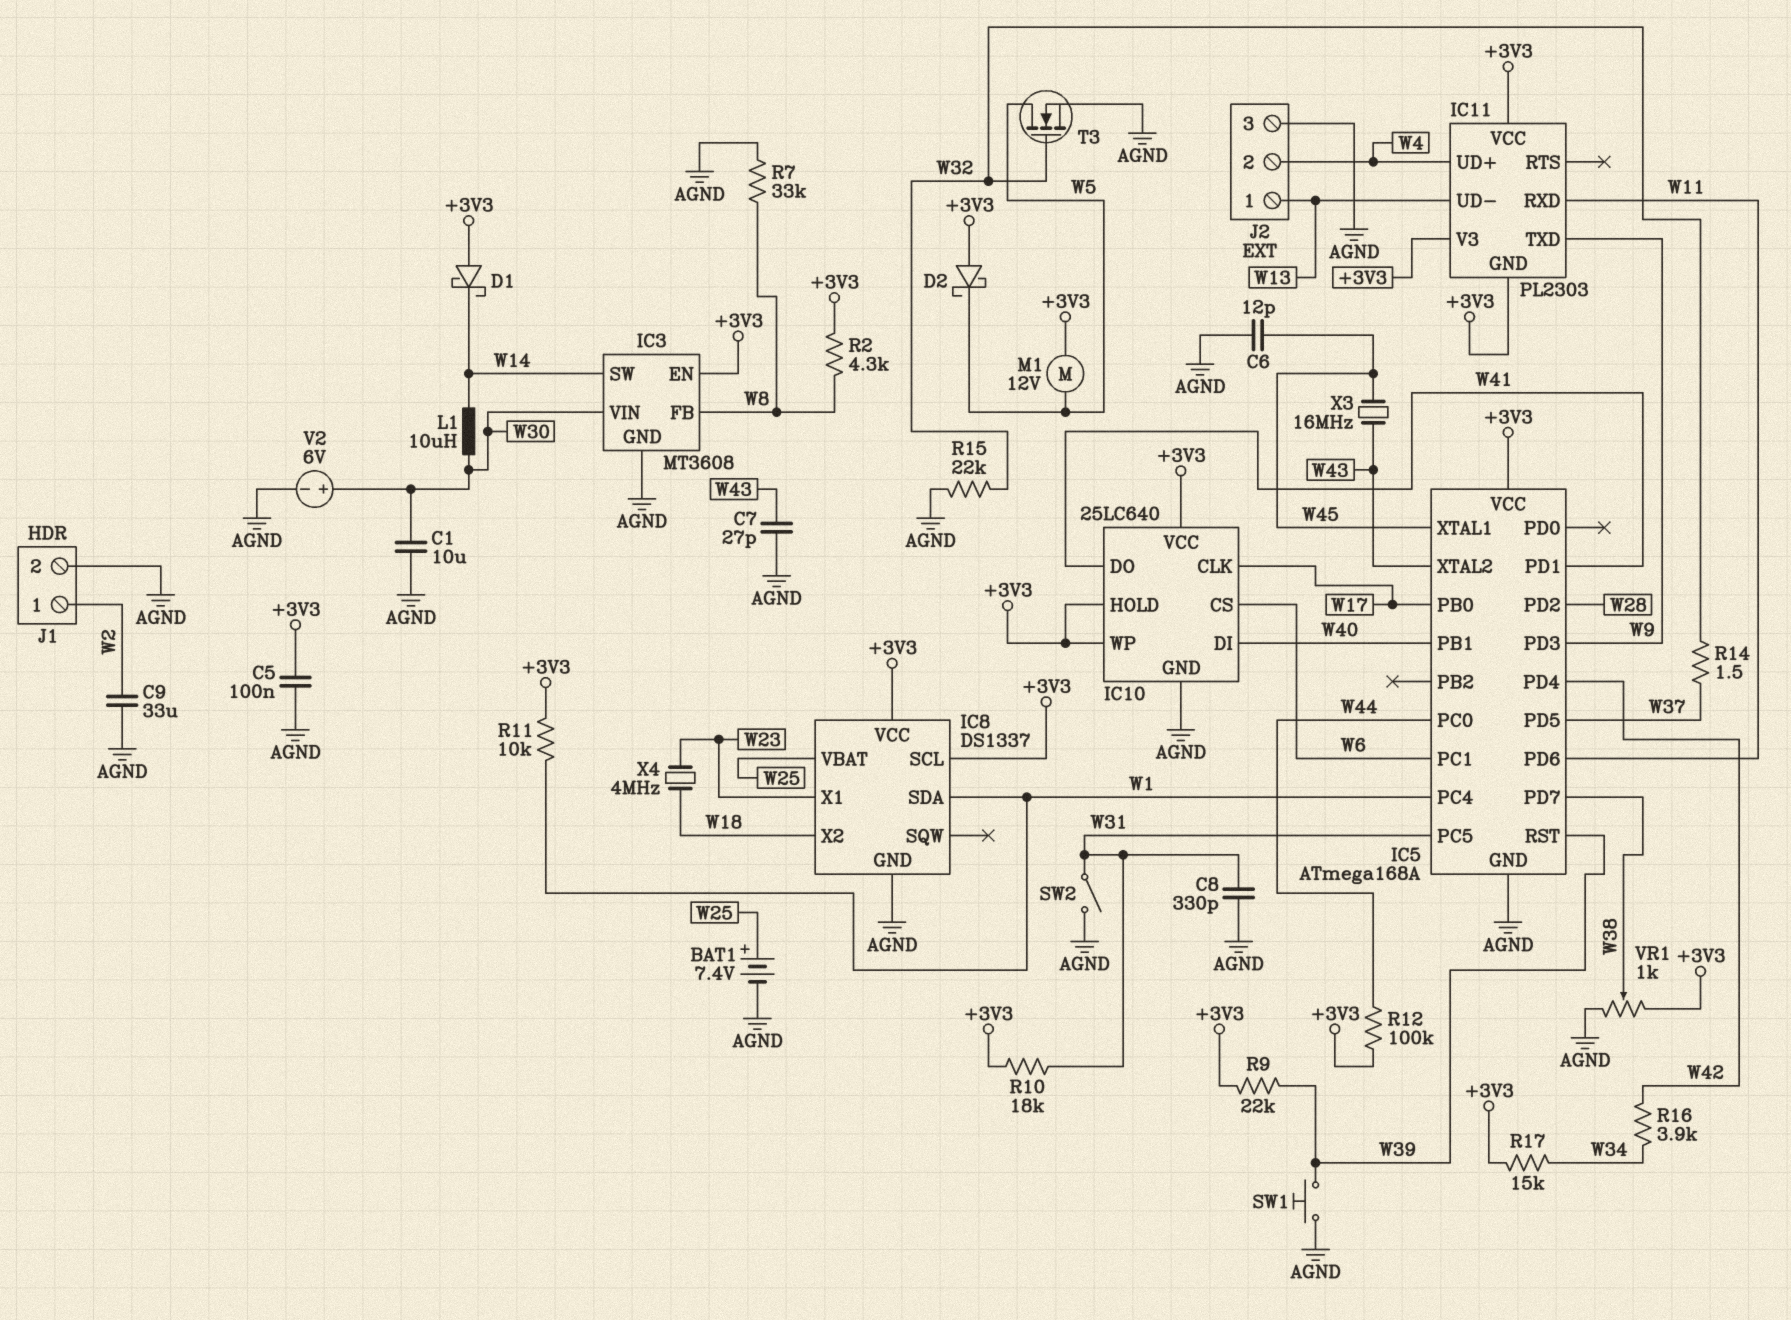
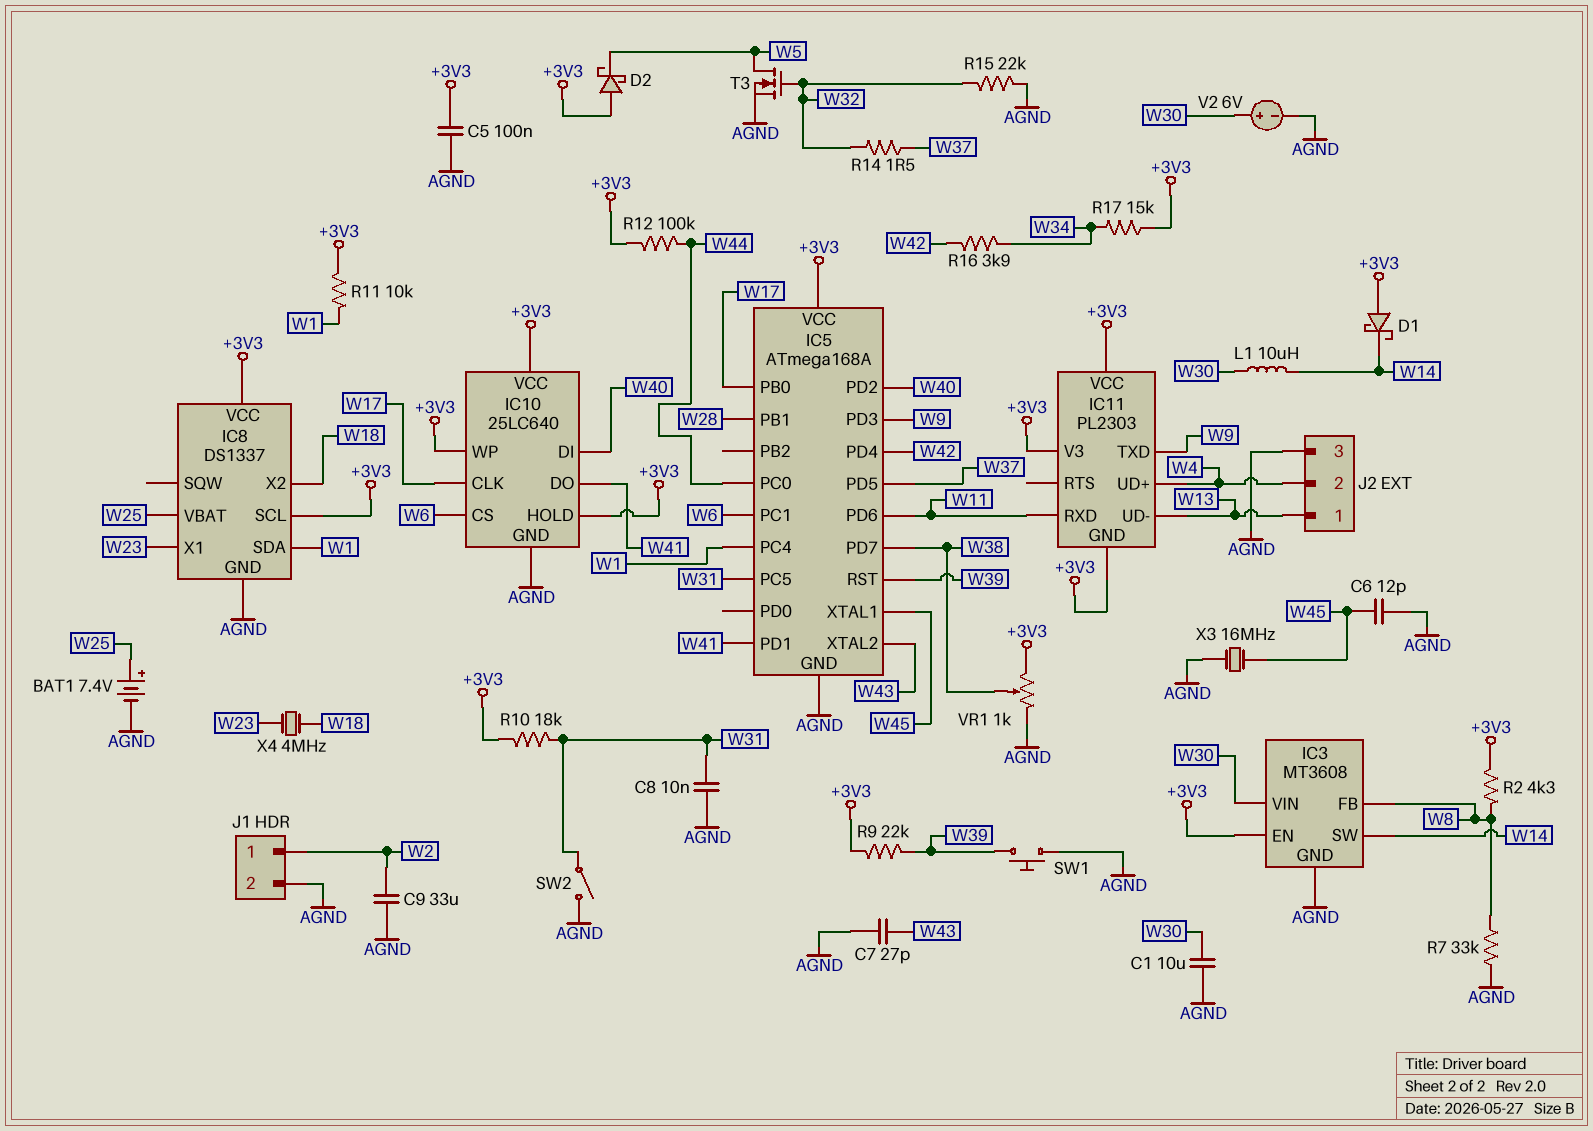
C8: 330pF (AGND, W31) -> 10nF (AGND, W31)
IC5 pin PB1: W40 -> W28
IC5 pin PD2: W28 -> W40
M1: motor 12V (+3V3, W5) -> none
X3: 16MHz (W43, W45) -> 16MHz (AGND, W45)

